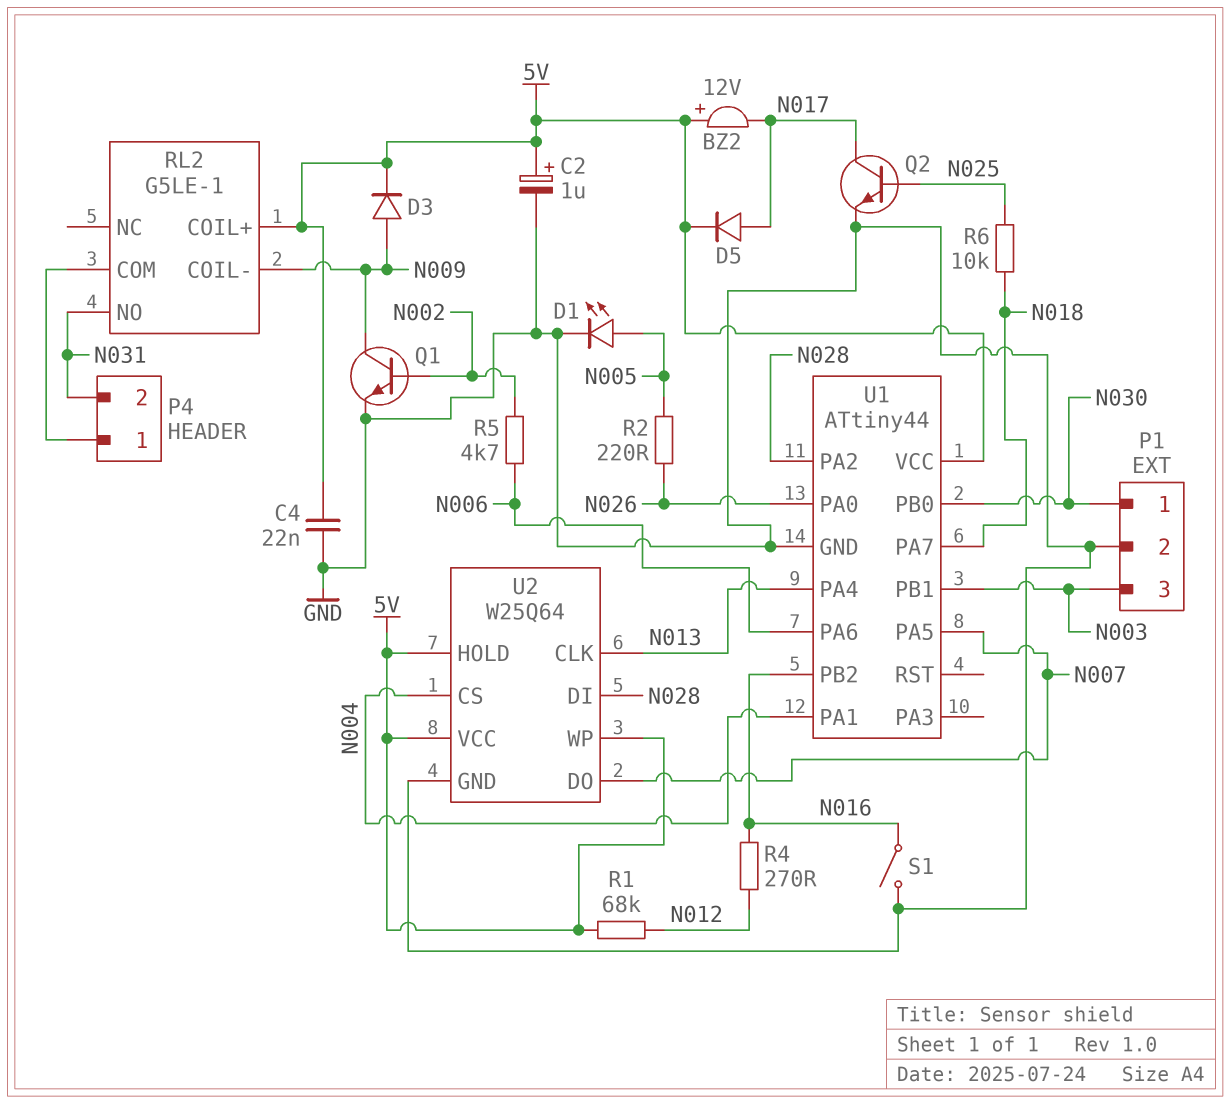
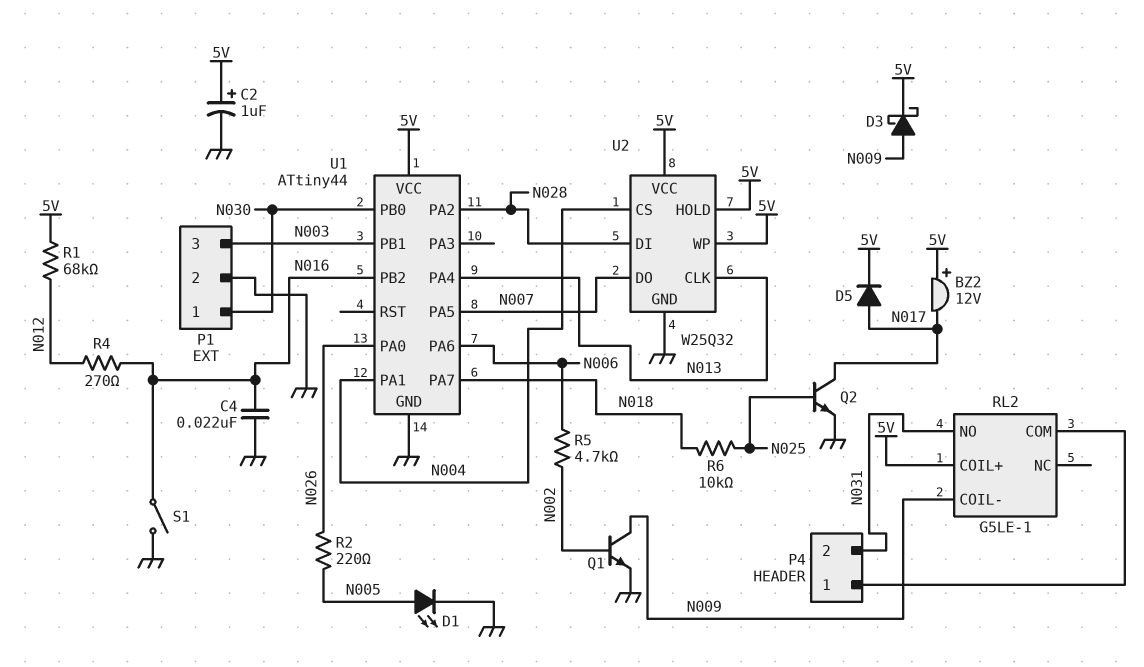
C4: 22nF (5V, GND) -> 22nF (GND, N016)
D3: diode (A N009, K 5V) -> schottky (A N009, K 5V)
U2: W25Q64 -> W25Q32

